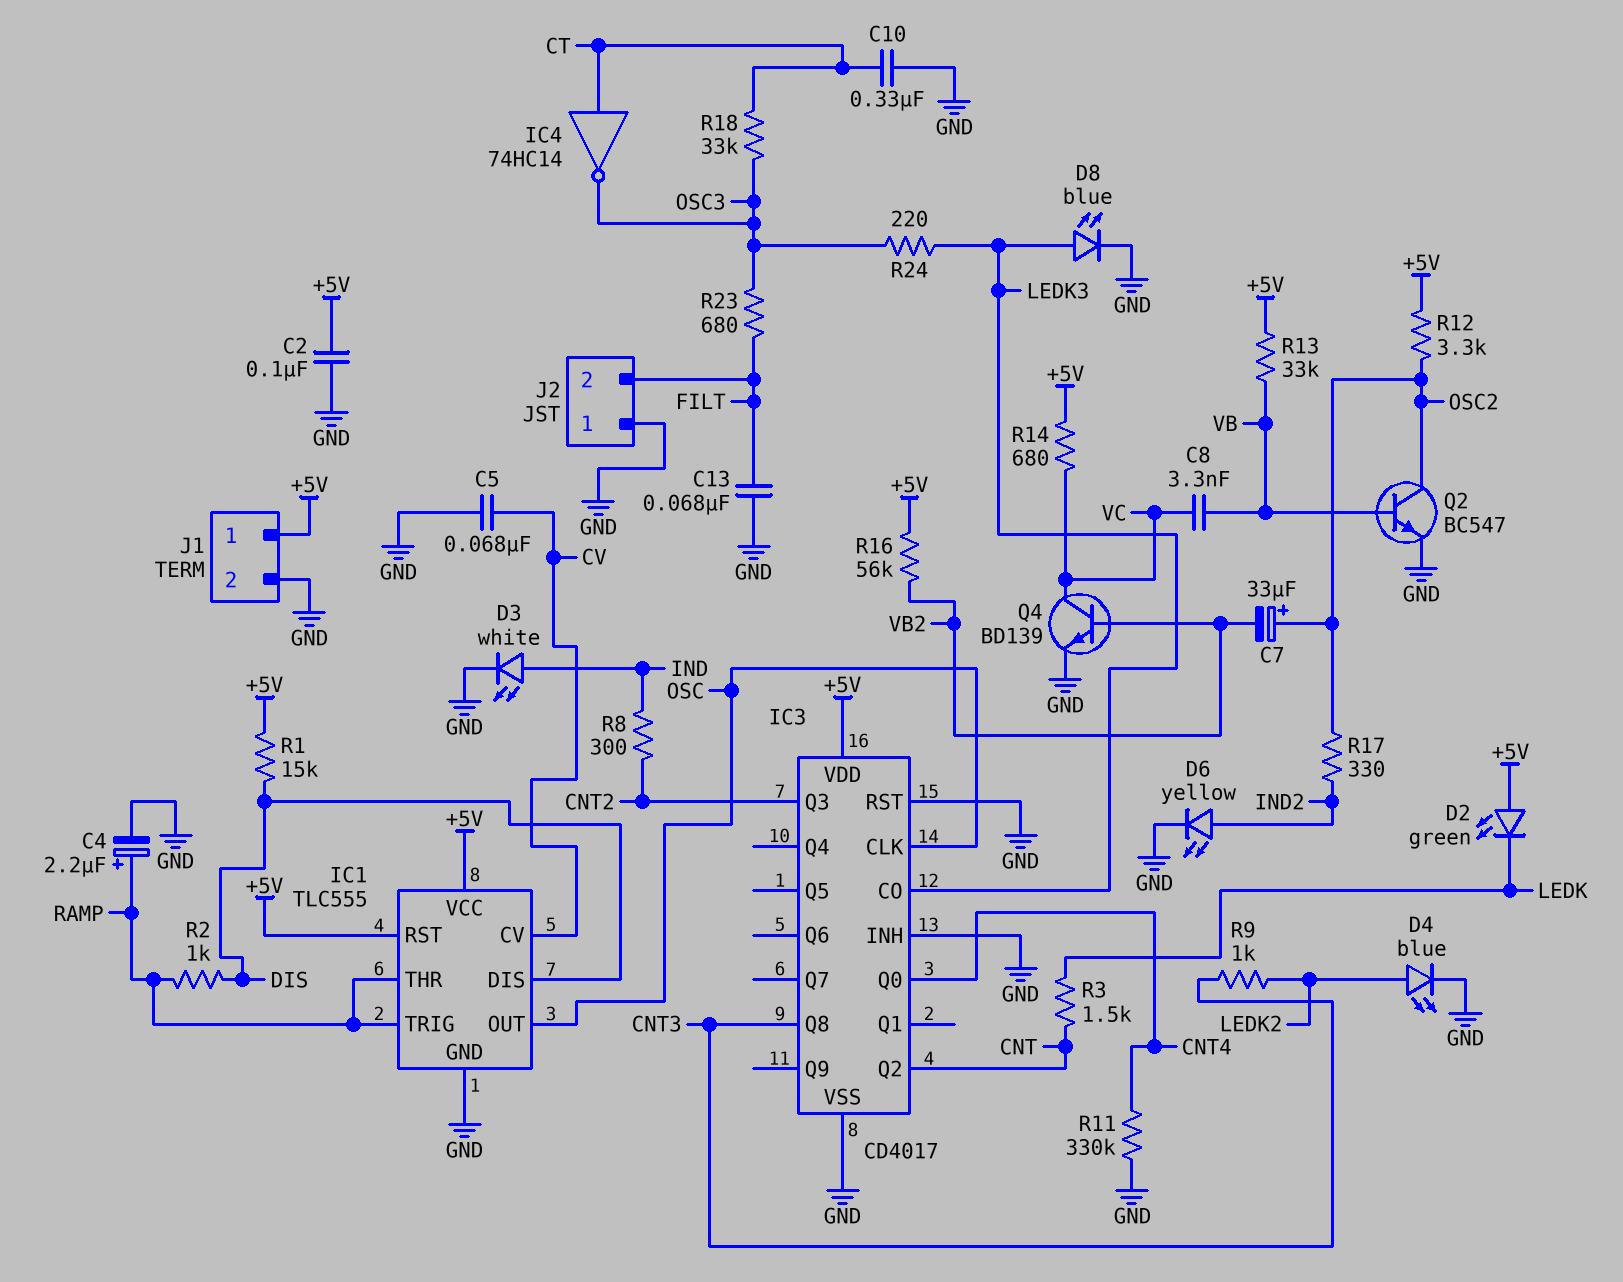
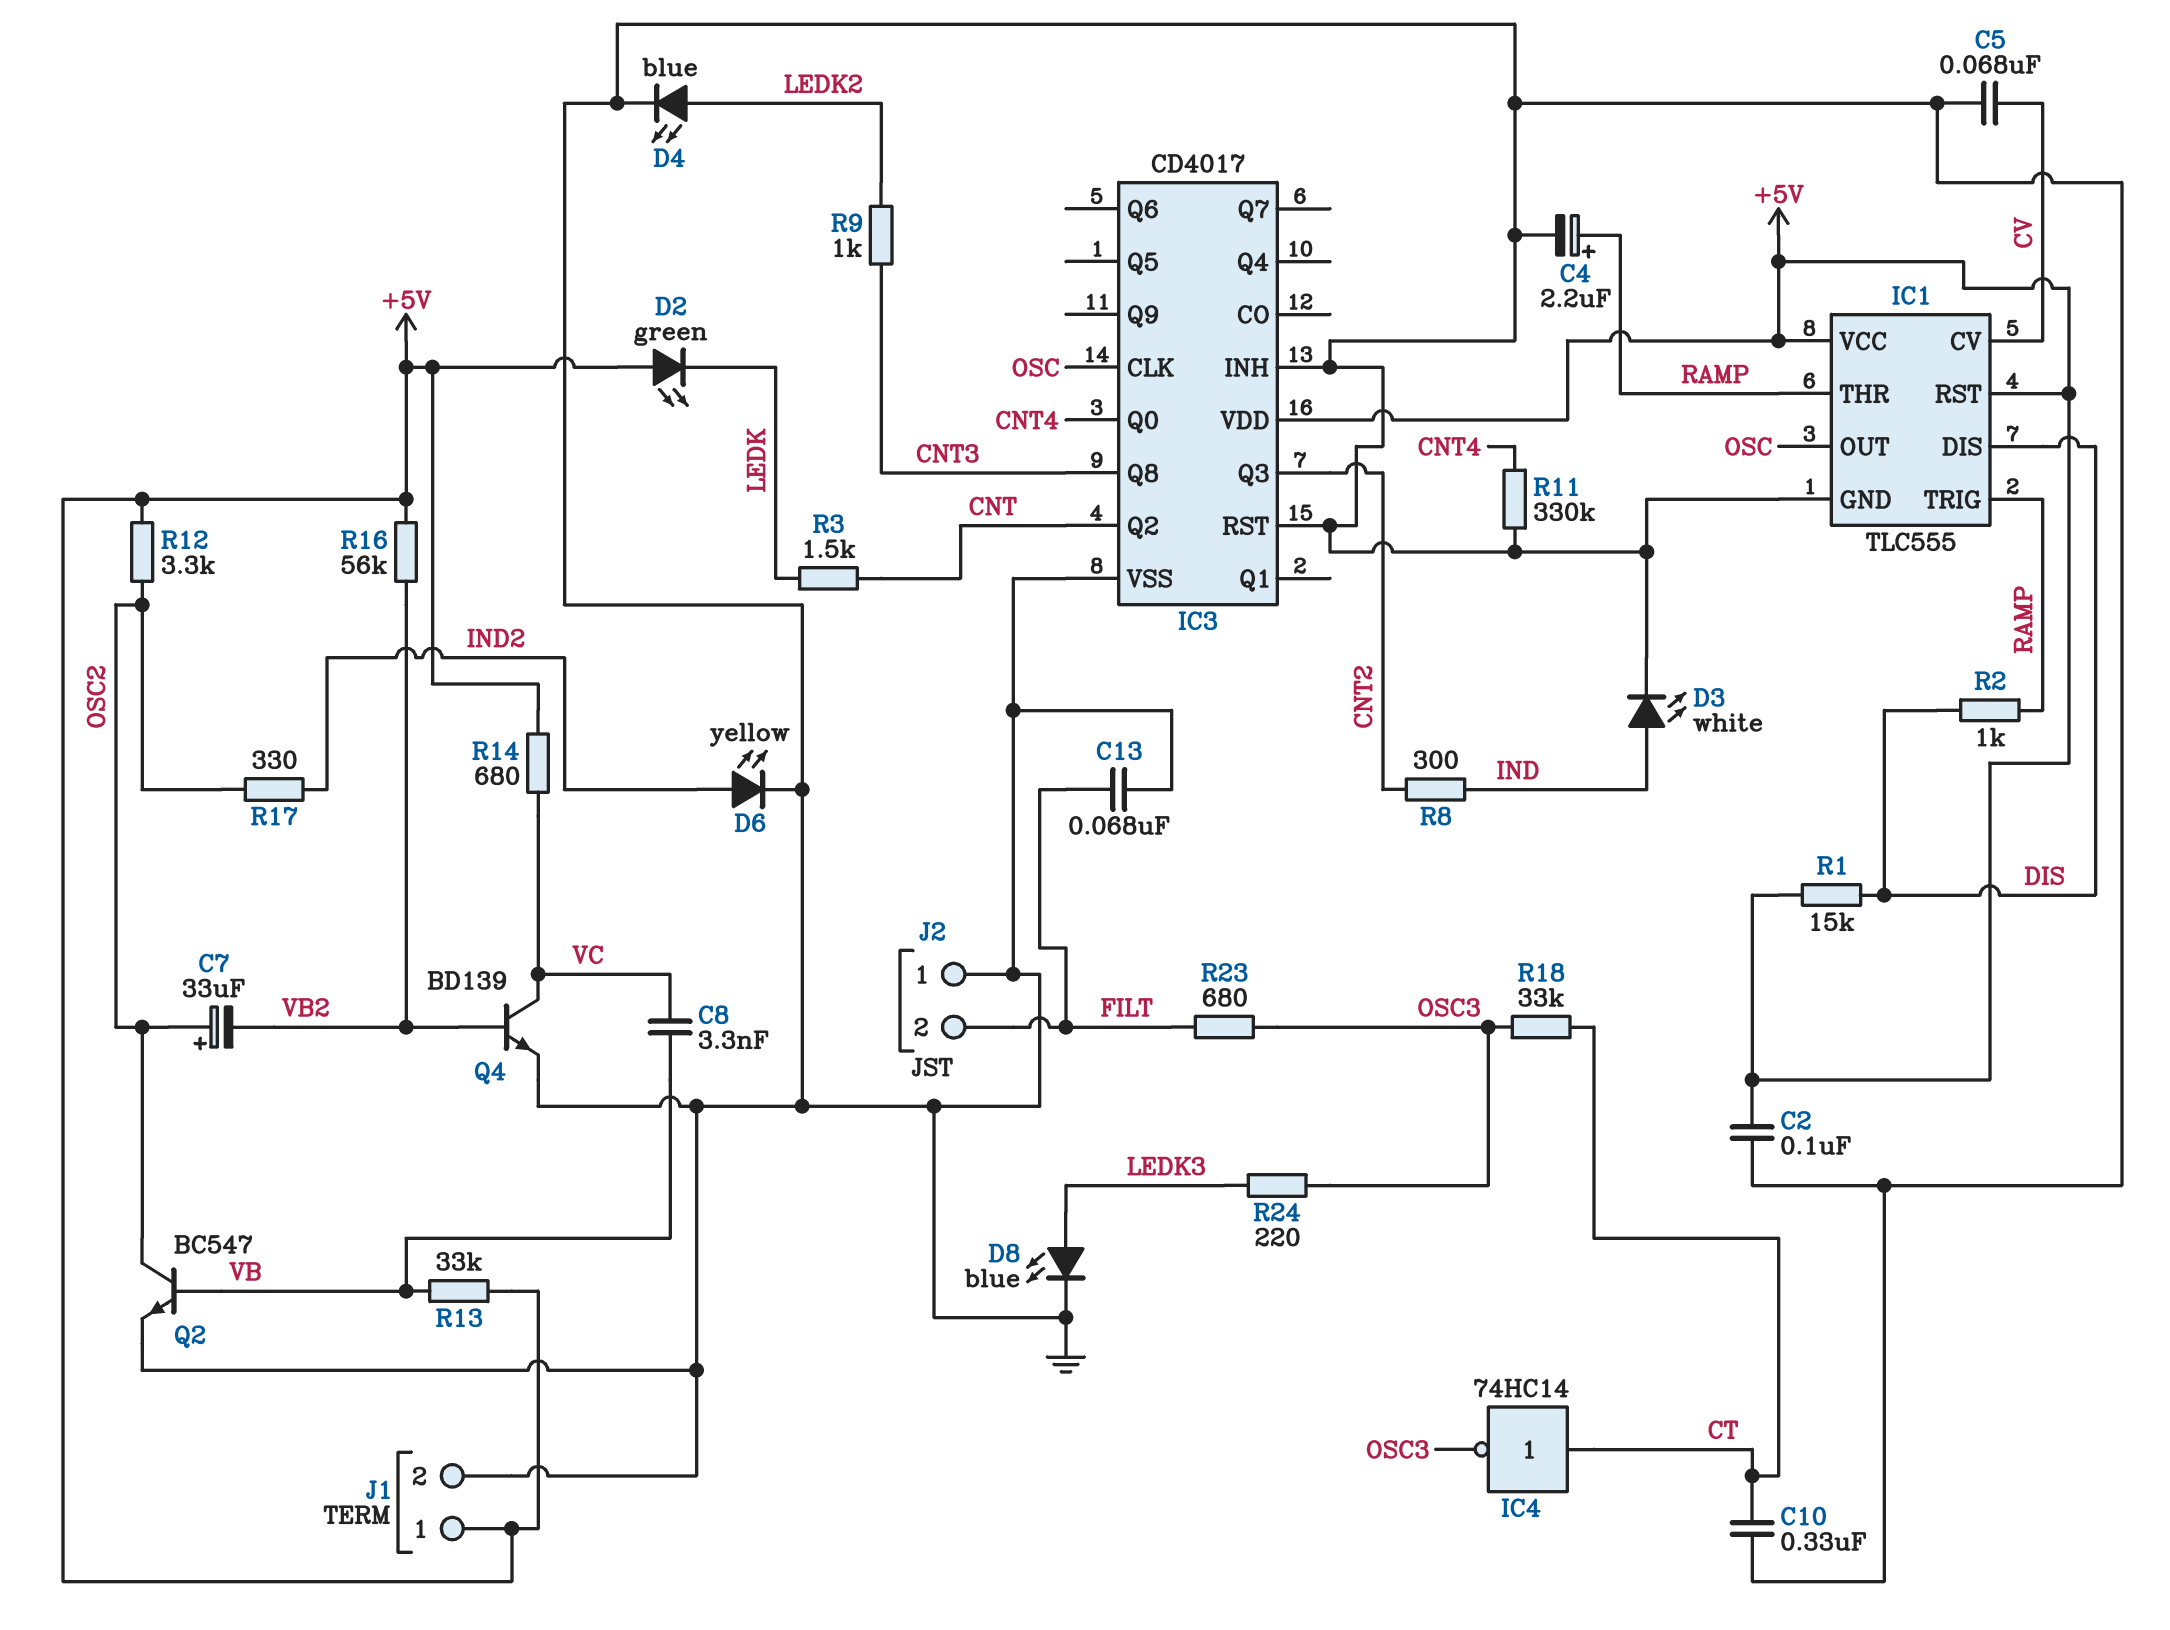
IC3 pin CO: LEDK3 -> none

